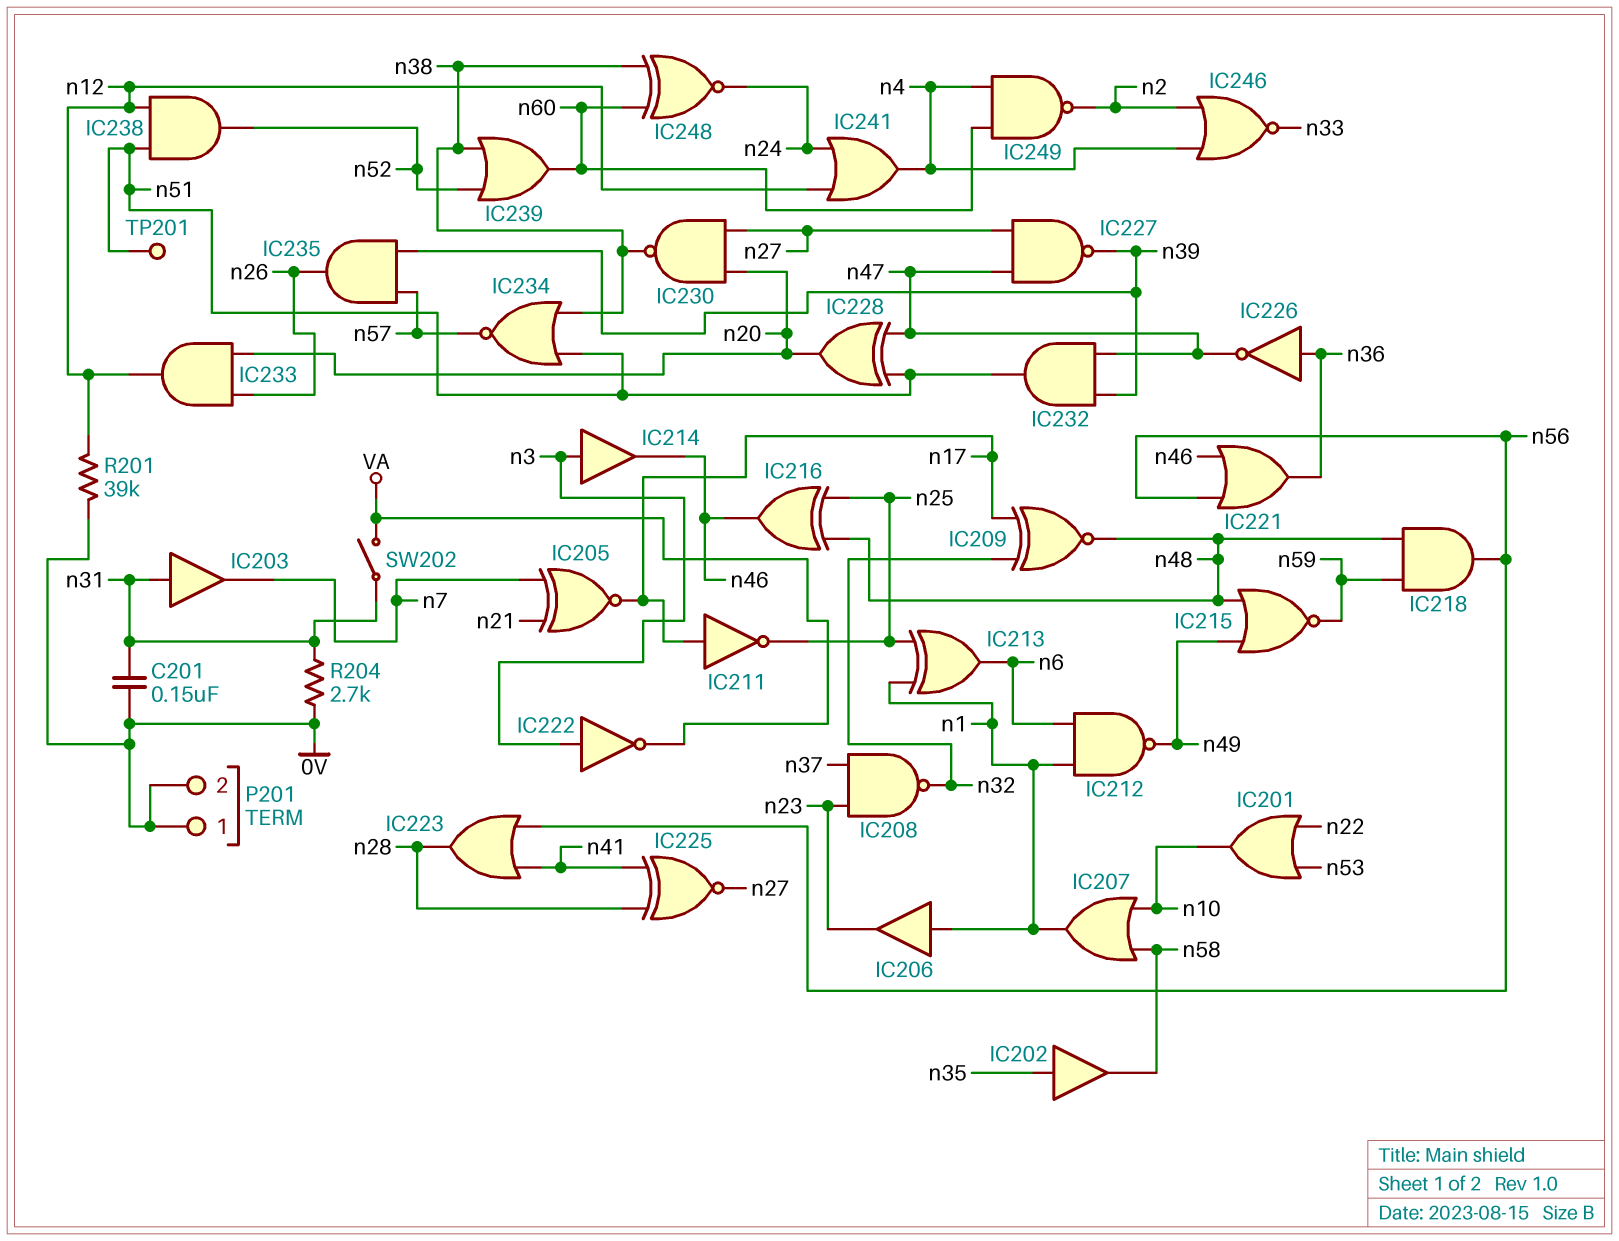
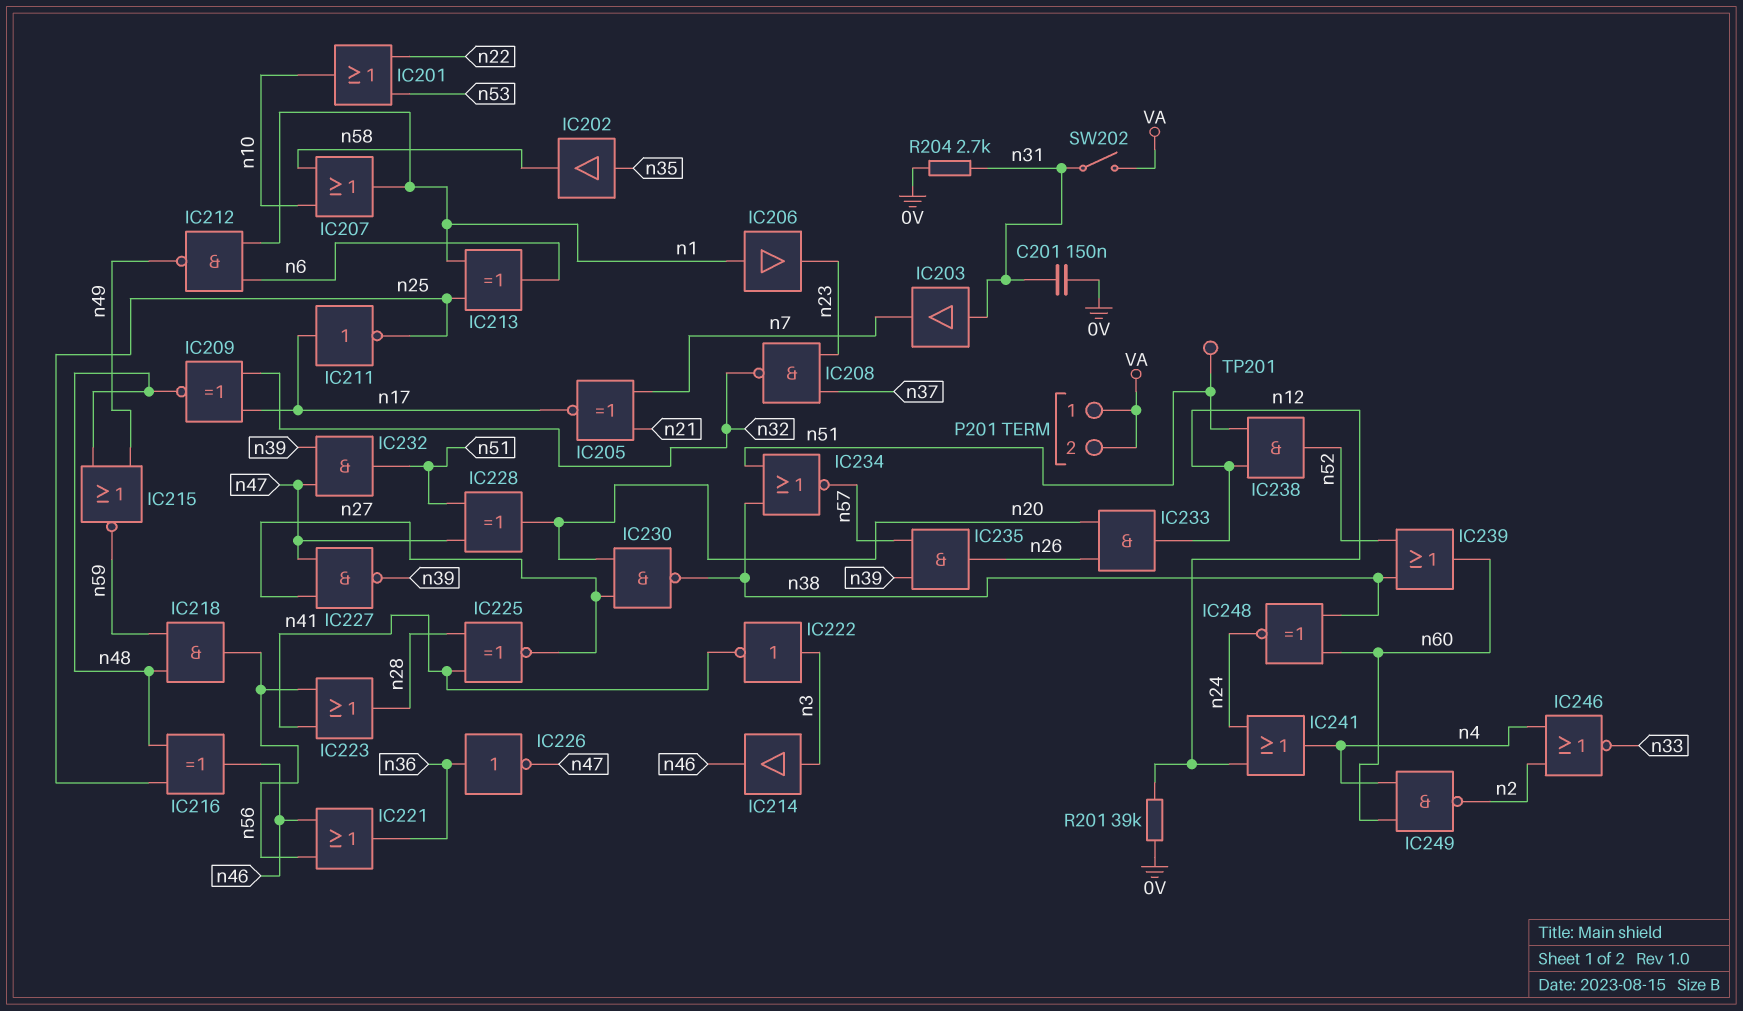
IC222: NOT (in n3, out VA) -> NOT (in n3, out n41)
P201 pin 1: 0V -> VA
P201 pin 2: 0V -> VA

